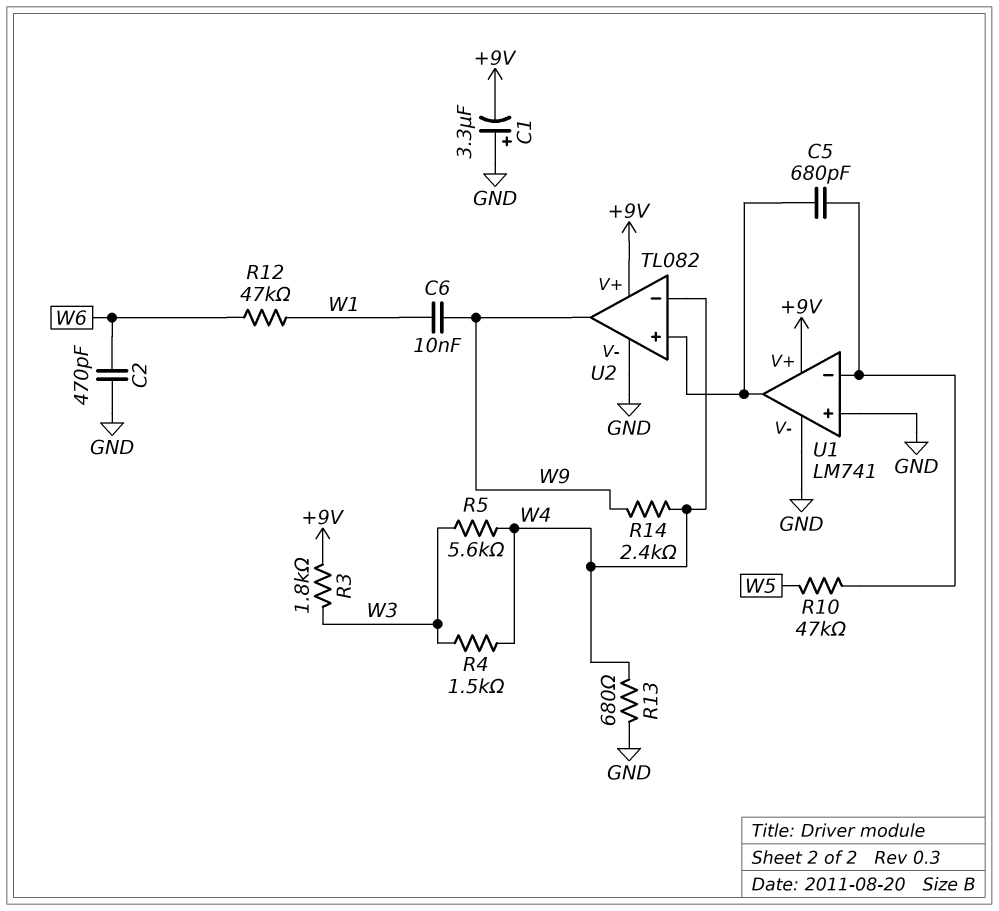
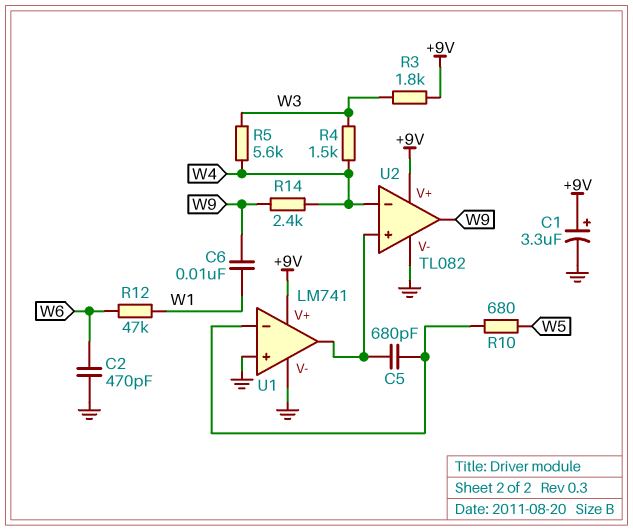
C1: 3.3uF (plus GND, minus +9V) -> 3.3uF (plus +9V, minus GND)
R10: 47k (U1/in-, W5) -> 680 (U1/in-, W5)
R13: 680 (GND, W4) -> none

